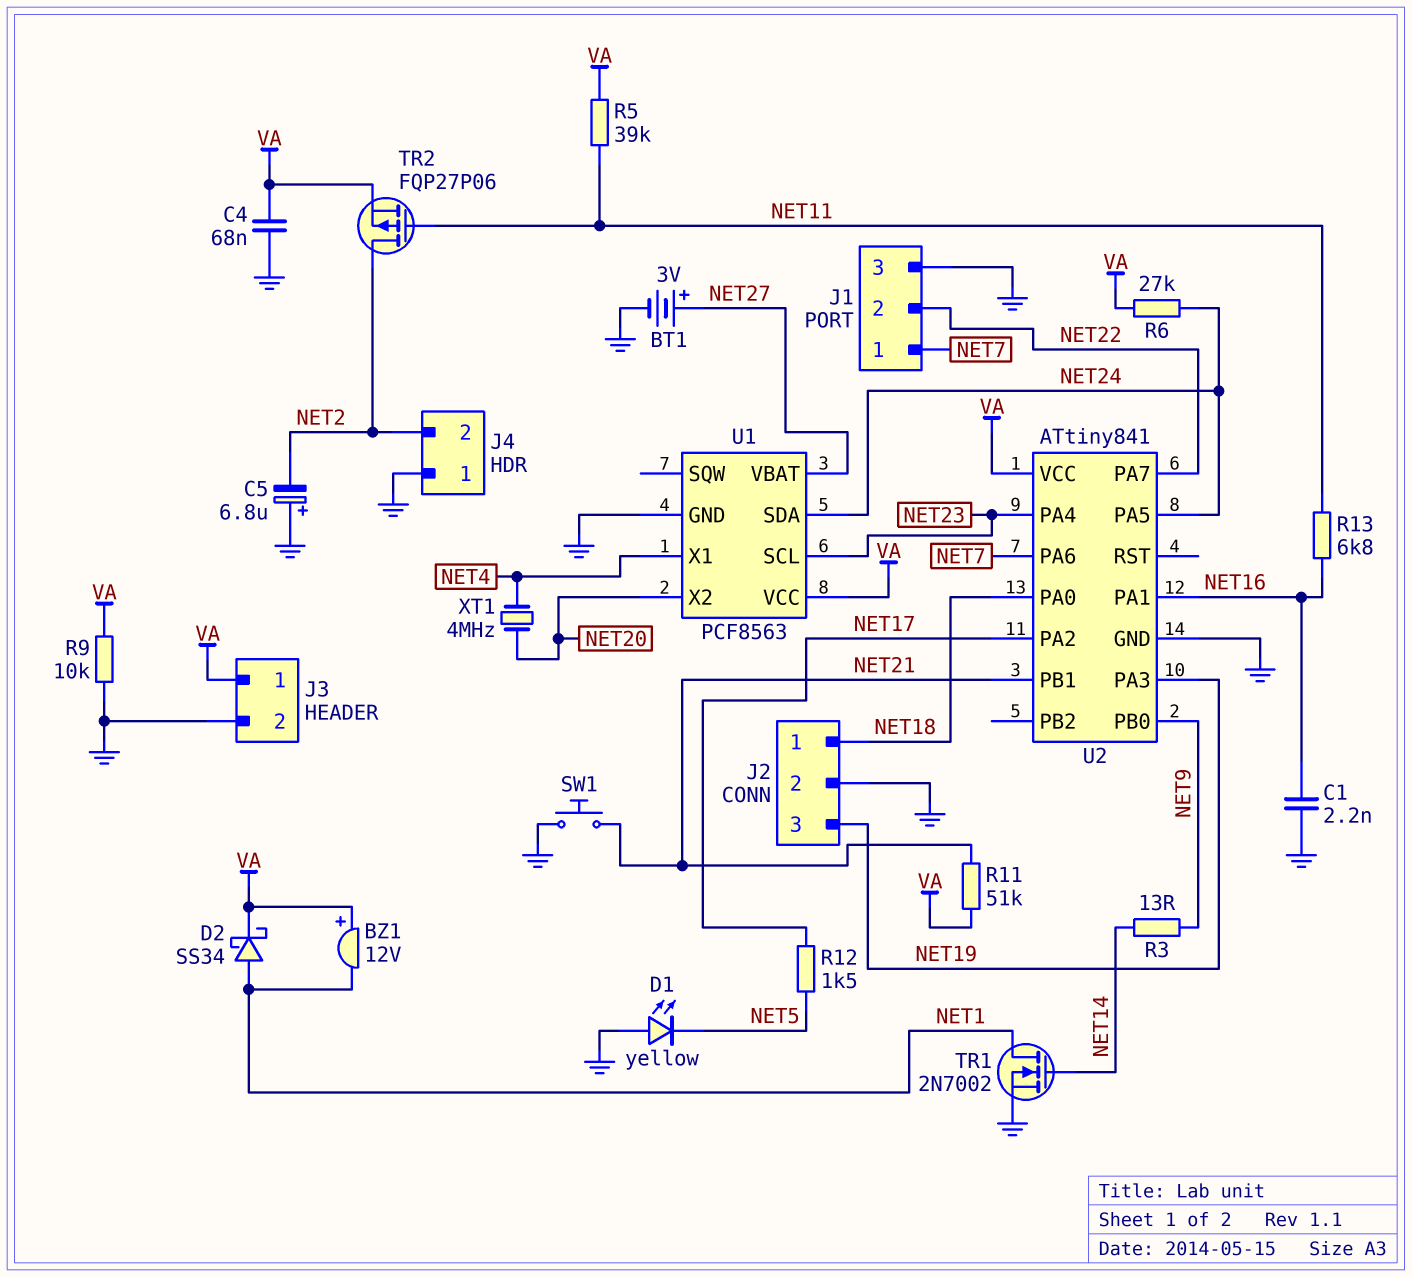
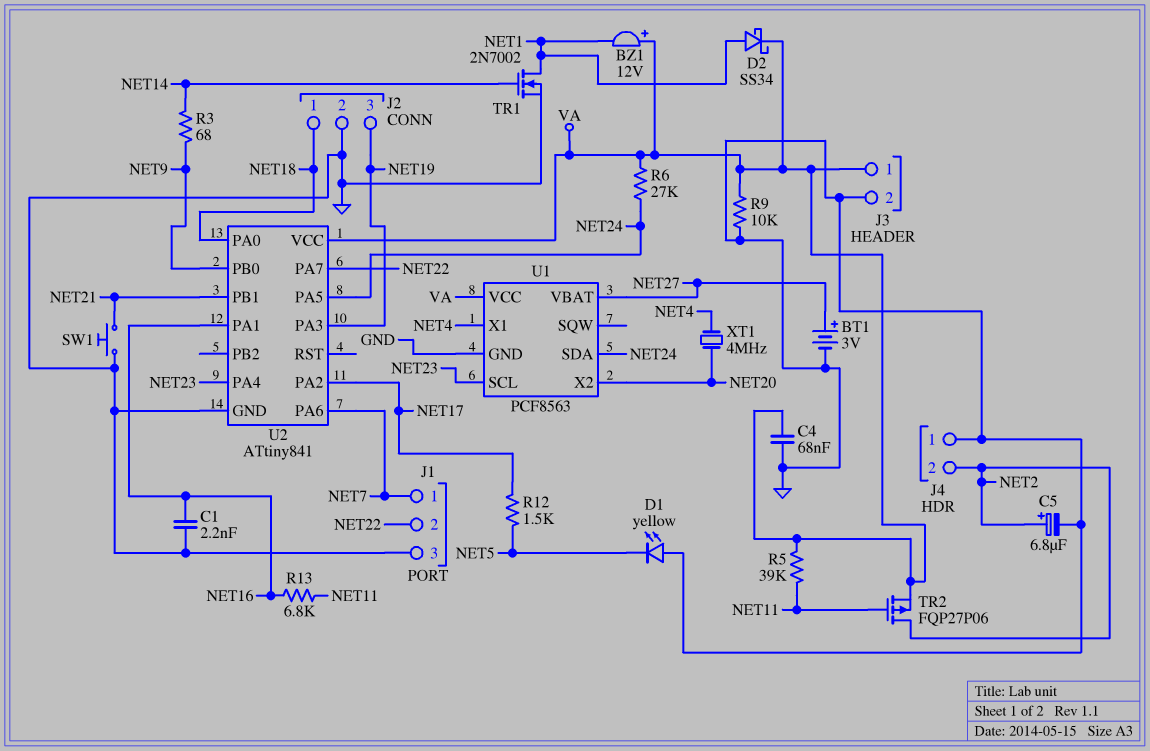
C5: 6.8uF (plus GND, minus NET2) -> 6.8uF (plus NET2, minus GND)
R3: 13 (NET9, NET14) -> 68 (NET9, NET14)
R11: 51k (NET21, VA) -> none

